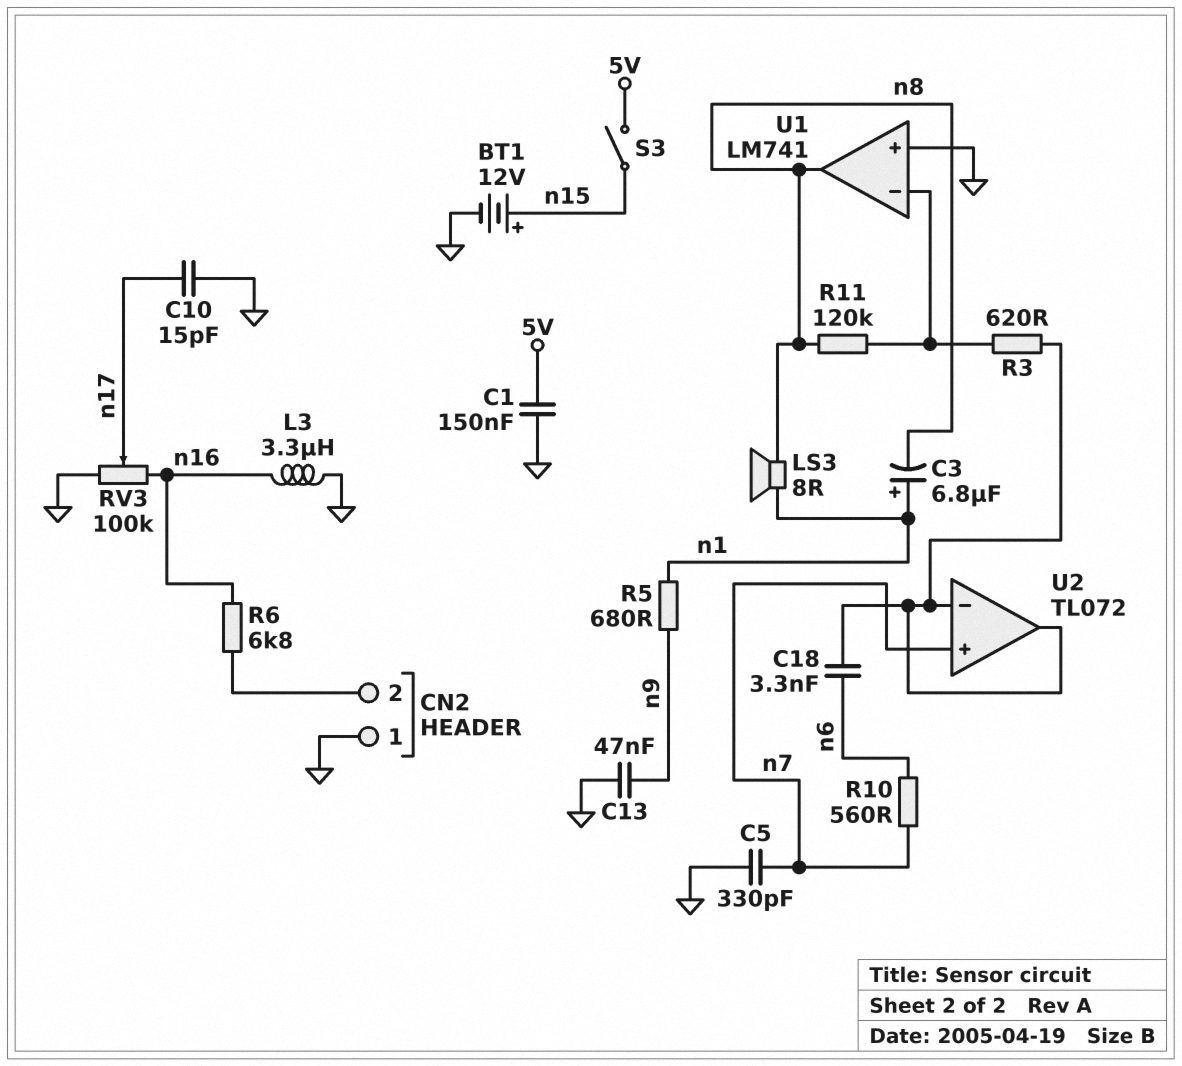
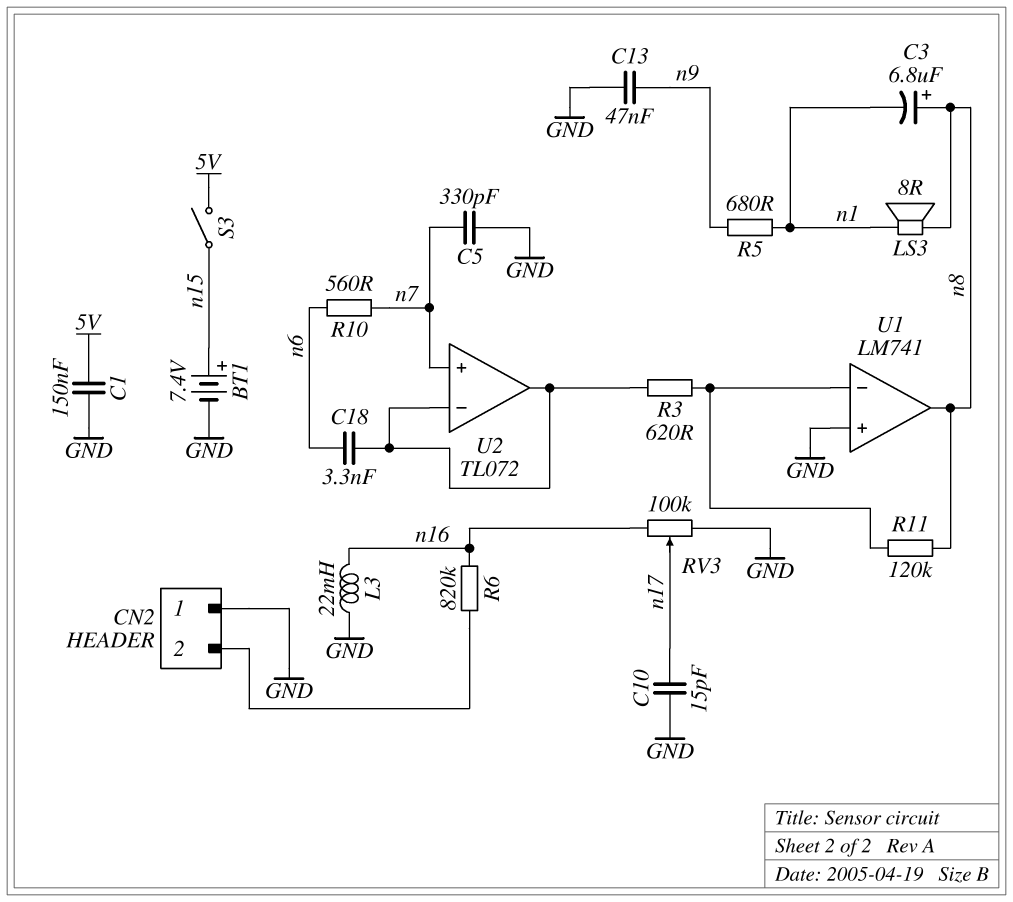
BT1: 12V (plus n15, minus GND) -> 7.4V (plus n15, minus GND)
C3: 6.8uF (plus n1, minus n8) -> 6.8uF (plus n8, minus n1)
L3: 3.3uH (GND, n16) -> 22mH (GND, n16)
R6: 6.8k (CN2/2, n16) -> 820k (CN2/2, n16)

